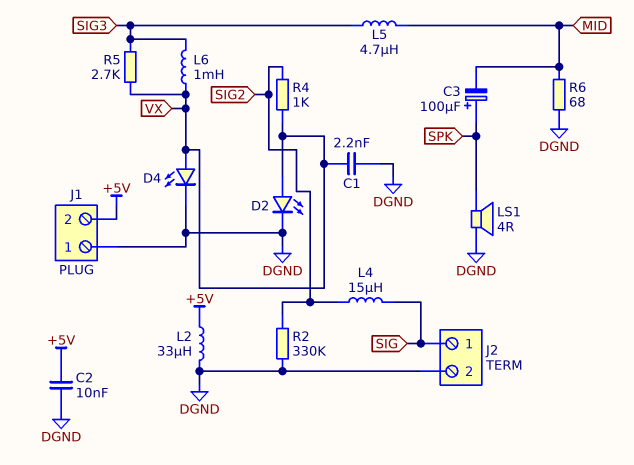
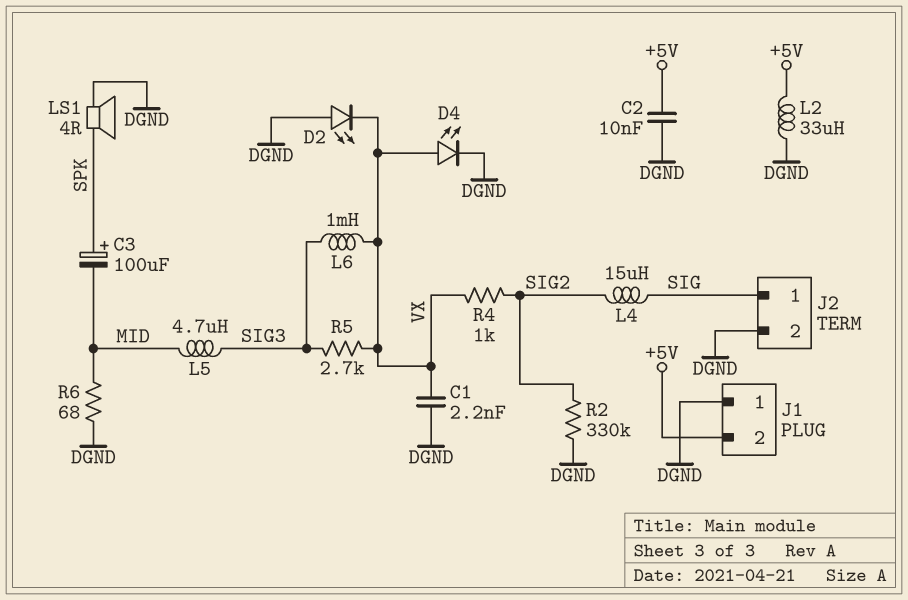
D2: LED (A VX, K DGND) -> LED (A DGND, K VX)

